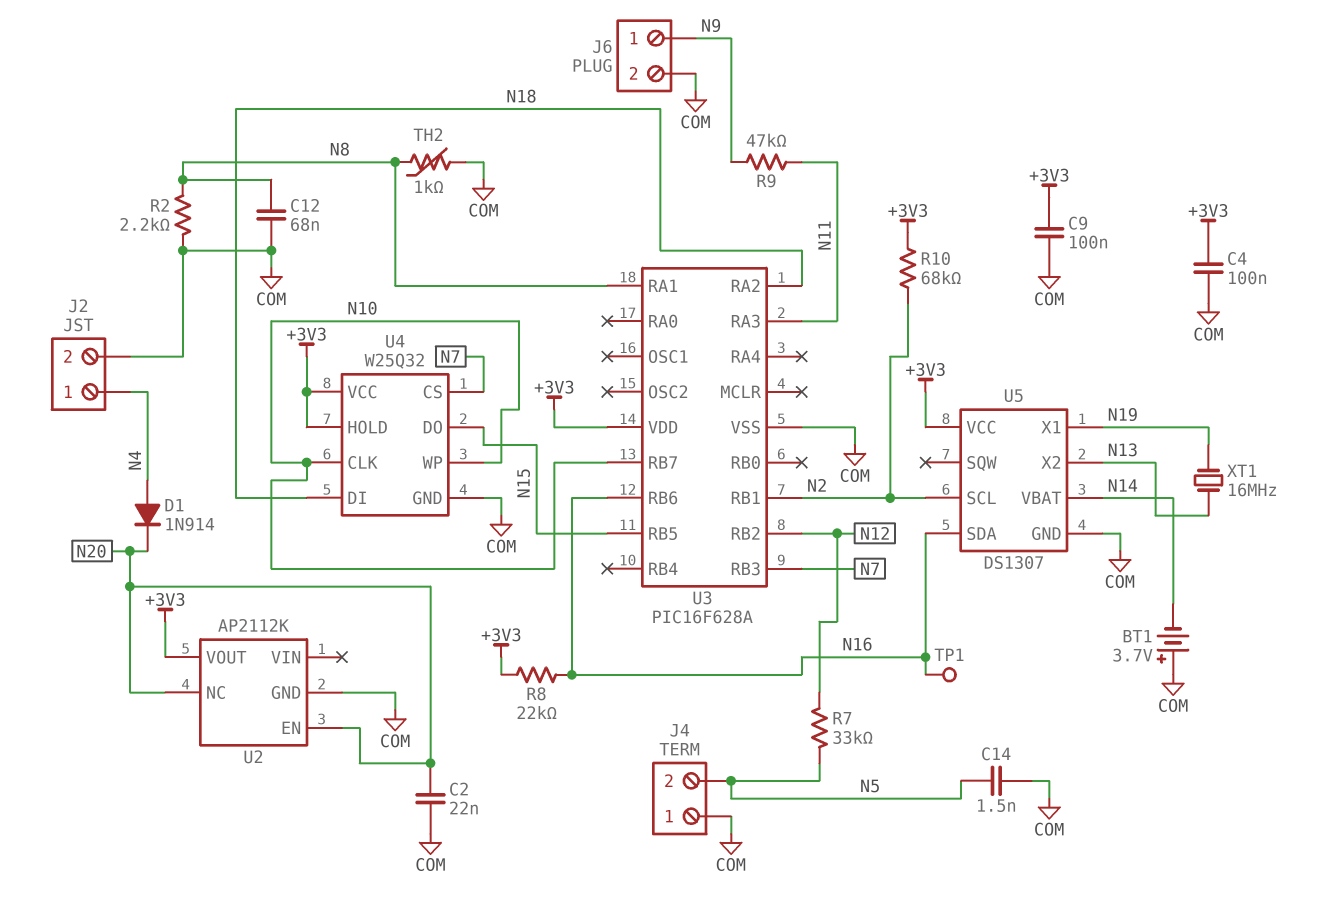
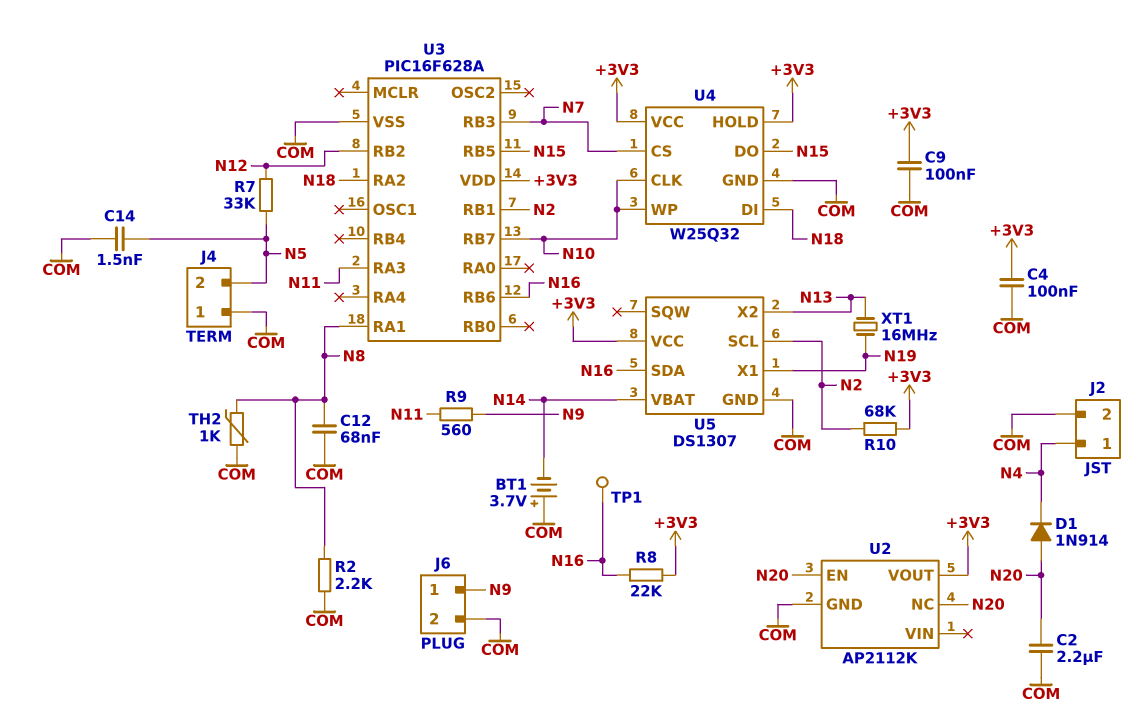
C2: 22nF (COM, N20) -> 2.2uF (COM, N20)
D1: diode 1N914 (A N4, K N20) -> diode 1N914 (A N20, K N4)
R9: 47k (N9, N11) -> 560 (N9, N11)

